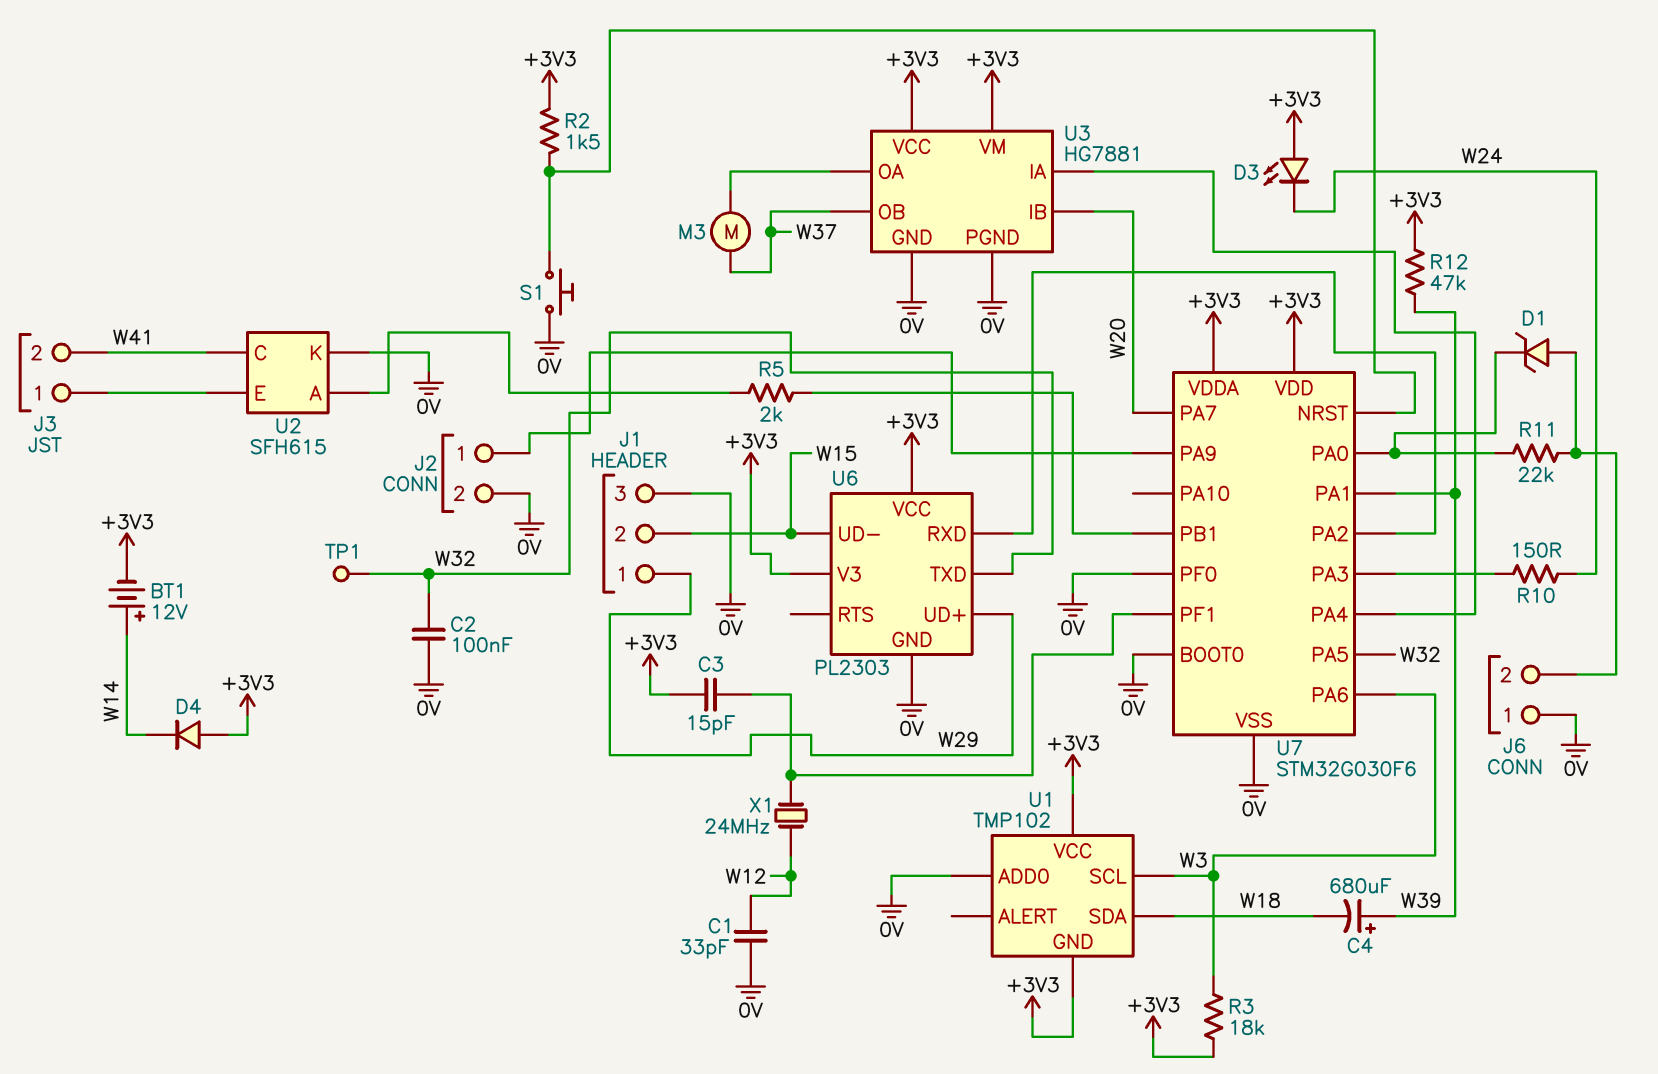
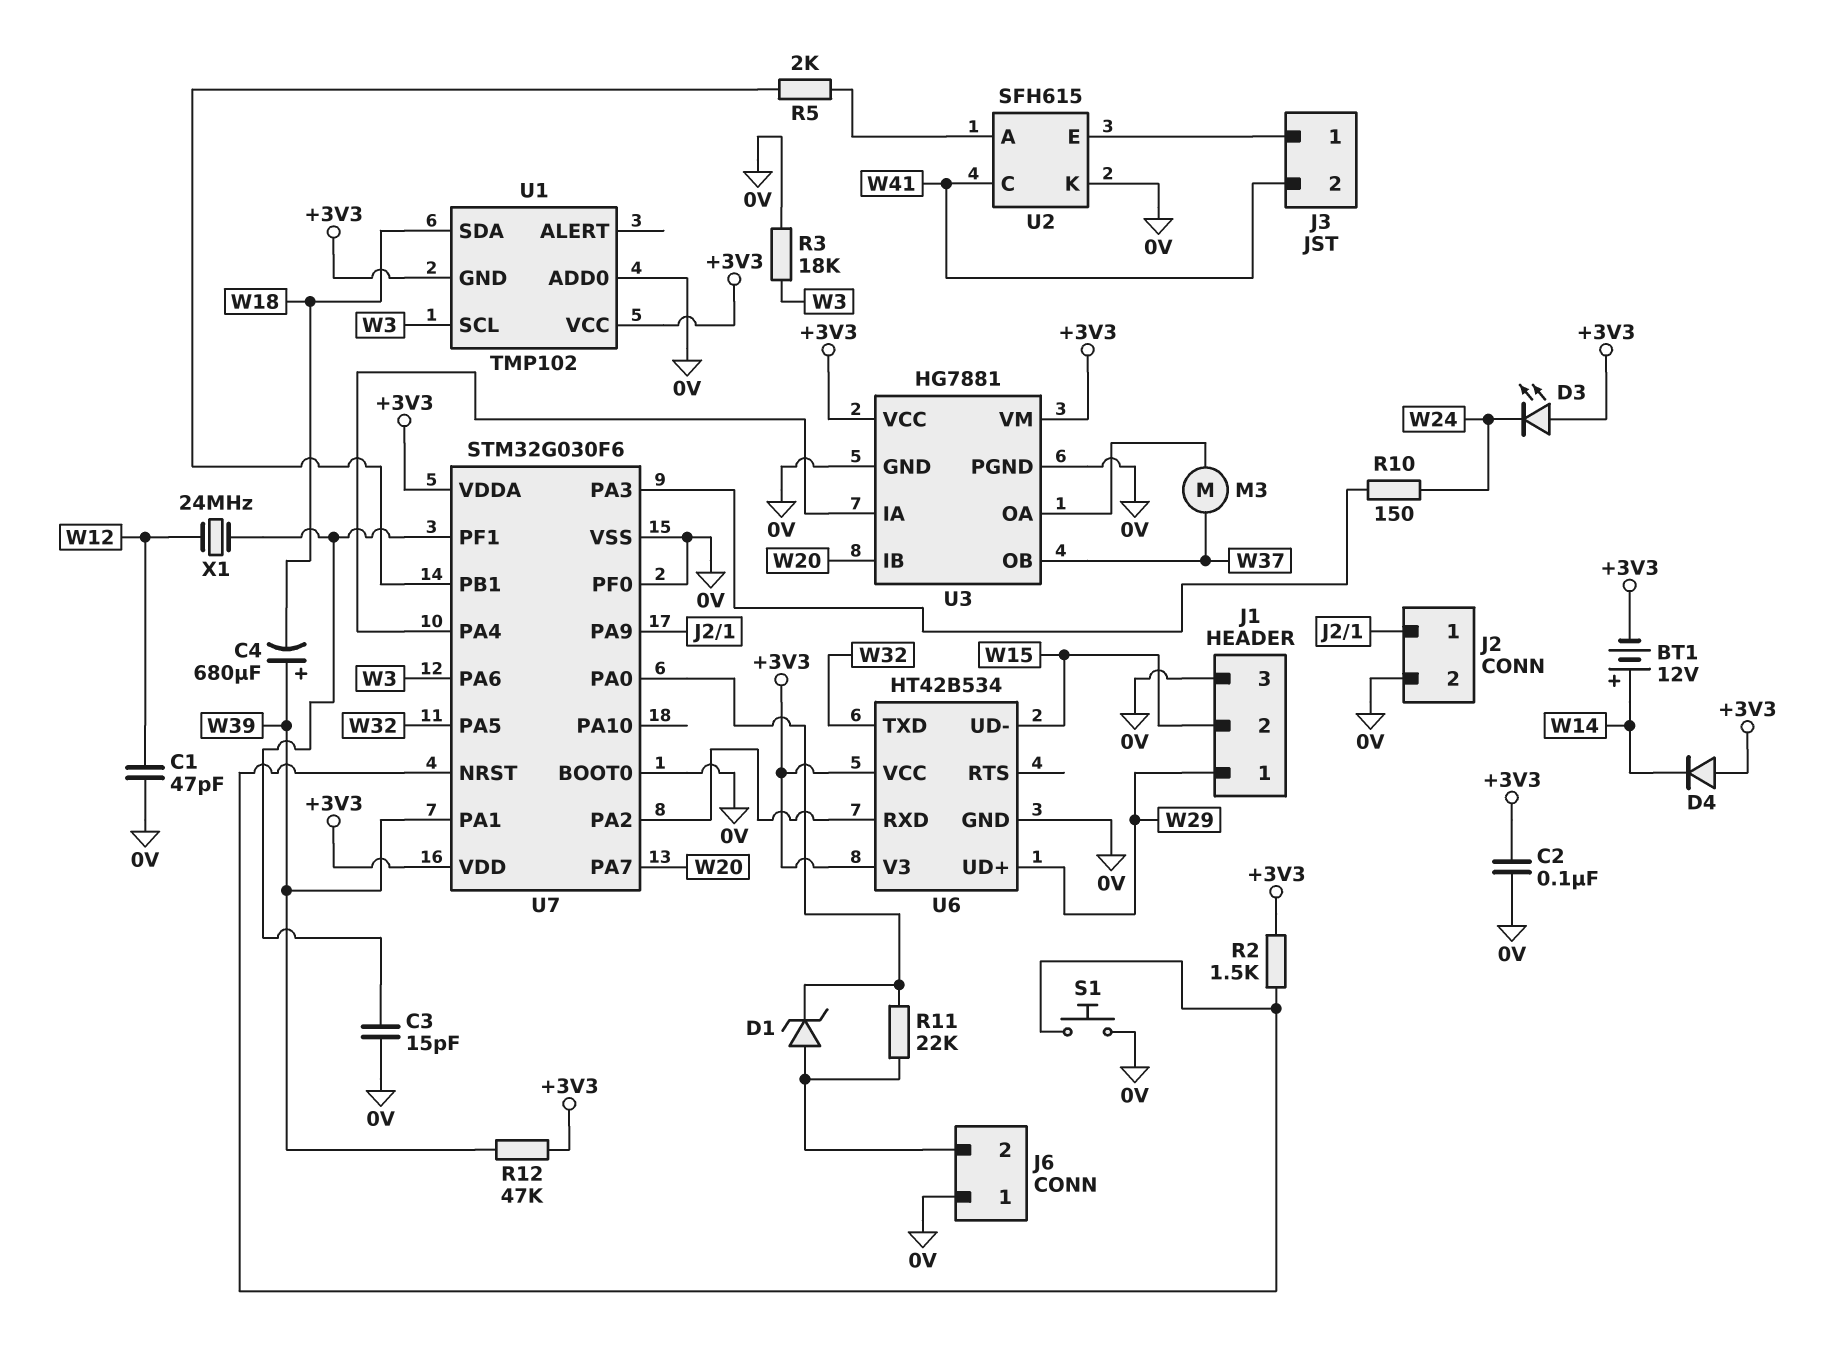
C1: 33pF (0V, W12) -> 47pF (0V, W12)
C2: 100nF (0V, W32) -> 100nF (+3V3, 0V)
C3: 15pF (+3V3, U7/PF1) -> 15pF (0V, U7/PF1)
R3: 18k (+3V3, W3) -> 18k (0V, W3)
TP1: test point (W32) -> none
U6: PL2303 -> HT42B534

